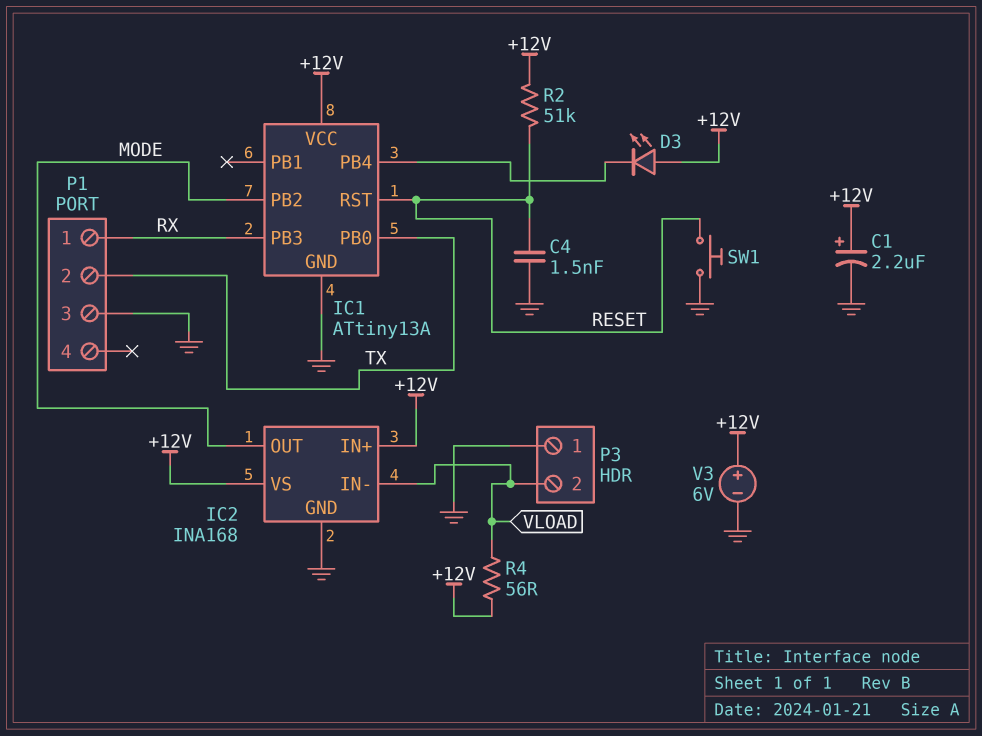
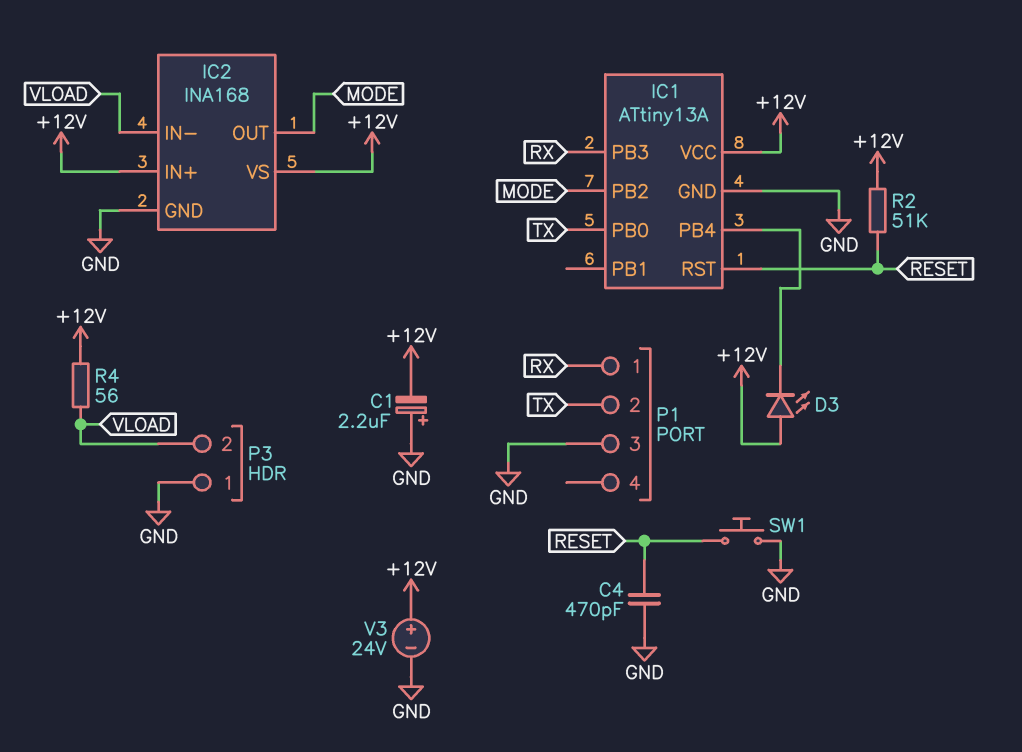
C1: 2.2uF (plus +12V, minus GND) -> 2.2uF (plus GND, minus +12V)
C4: 1.5nF (GND, RESET) -> 470pF (GND, RESET)
V3: 6V (plus +12V, minus GND) -> 24V (plus +12V, minus GND)

